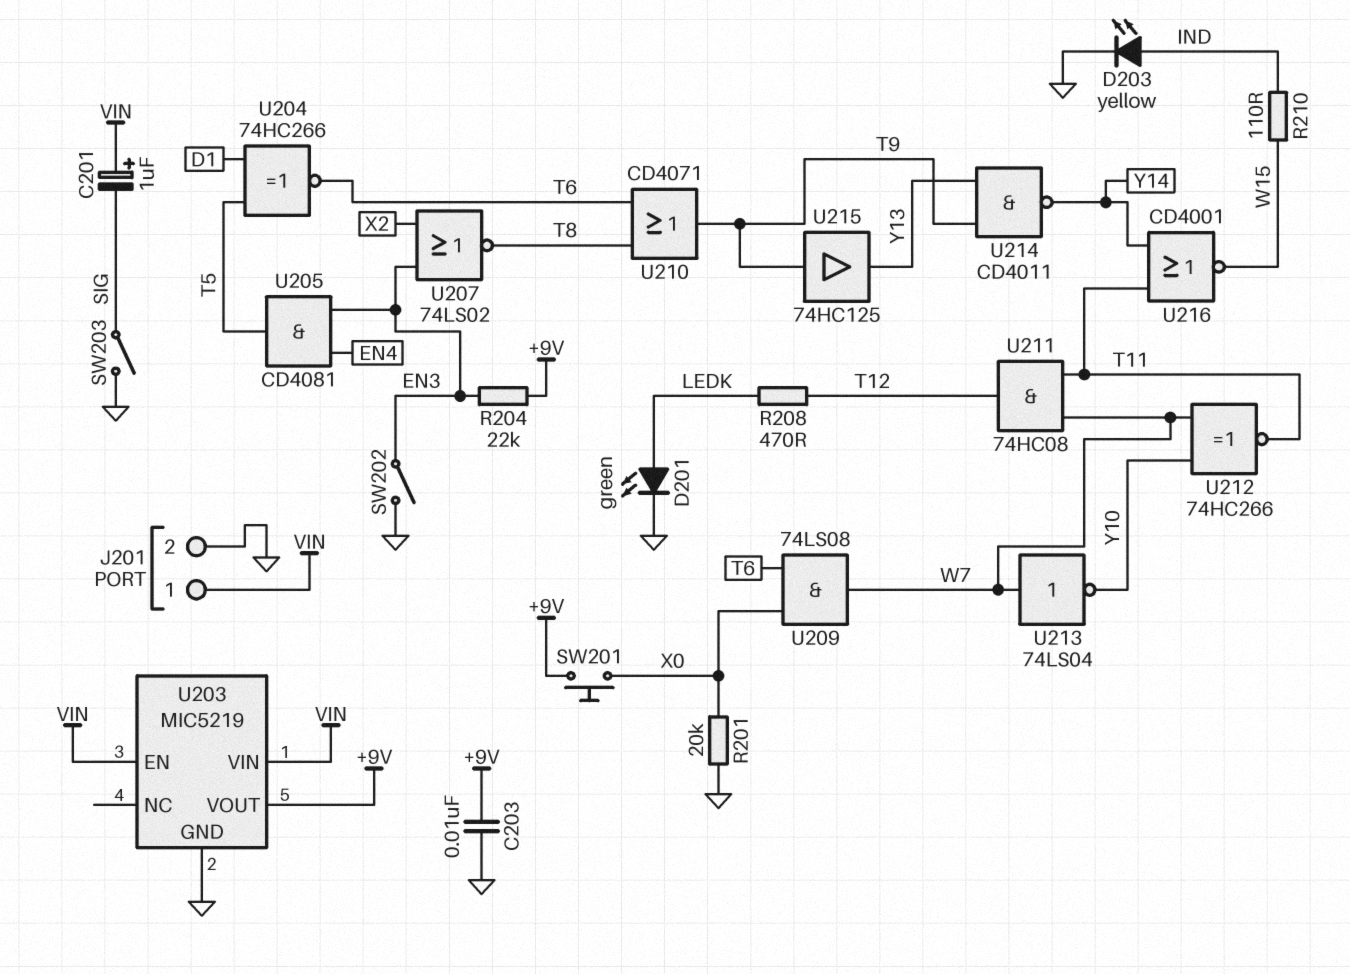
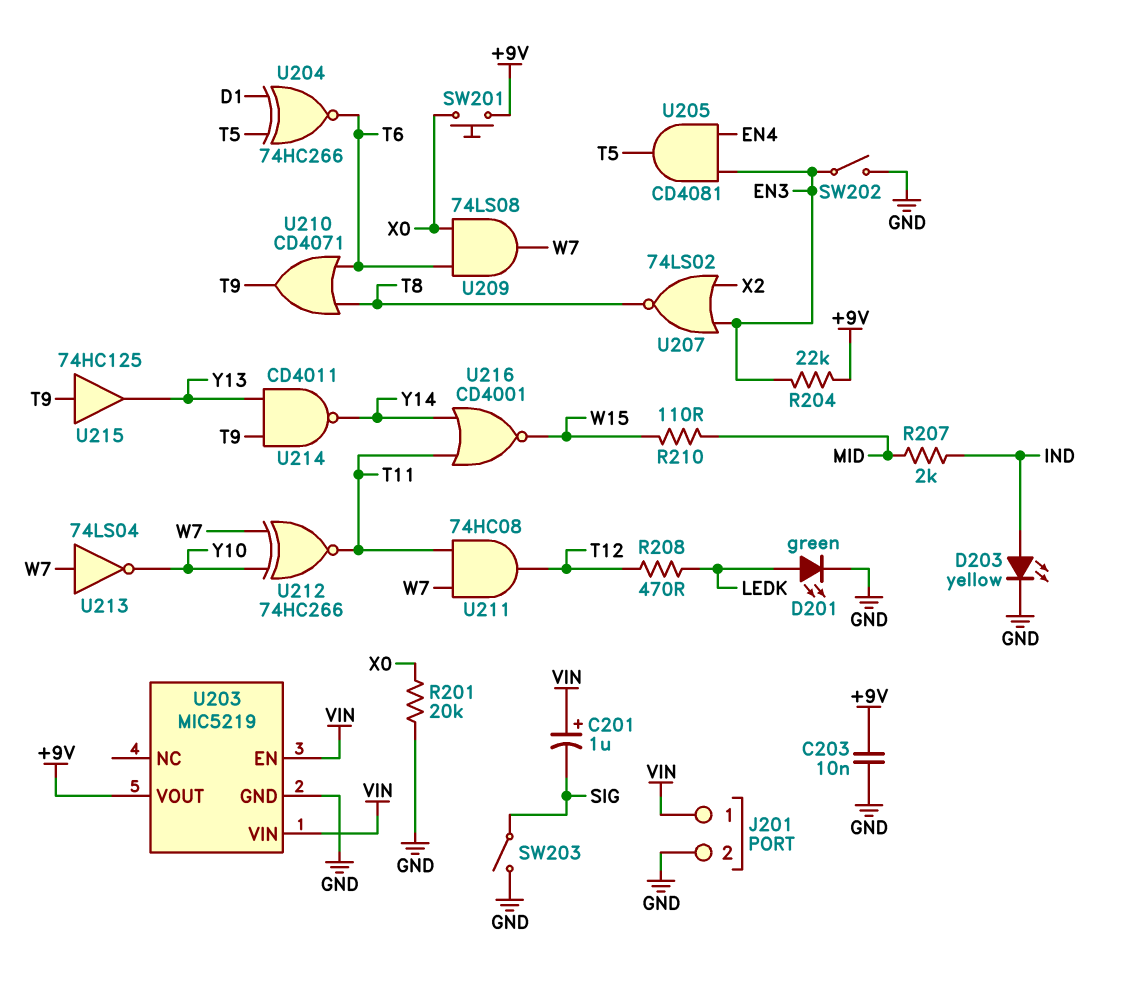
R207: none -> 2k (IND, MID)
R210: 110 (IND, W15) -> 110 (MID, W15)

